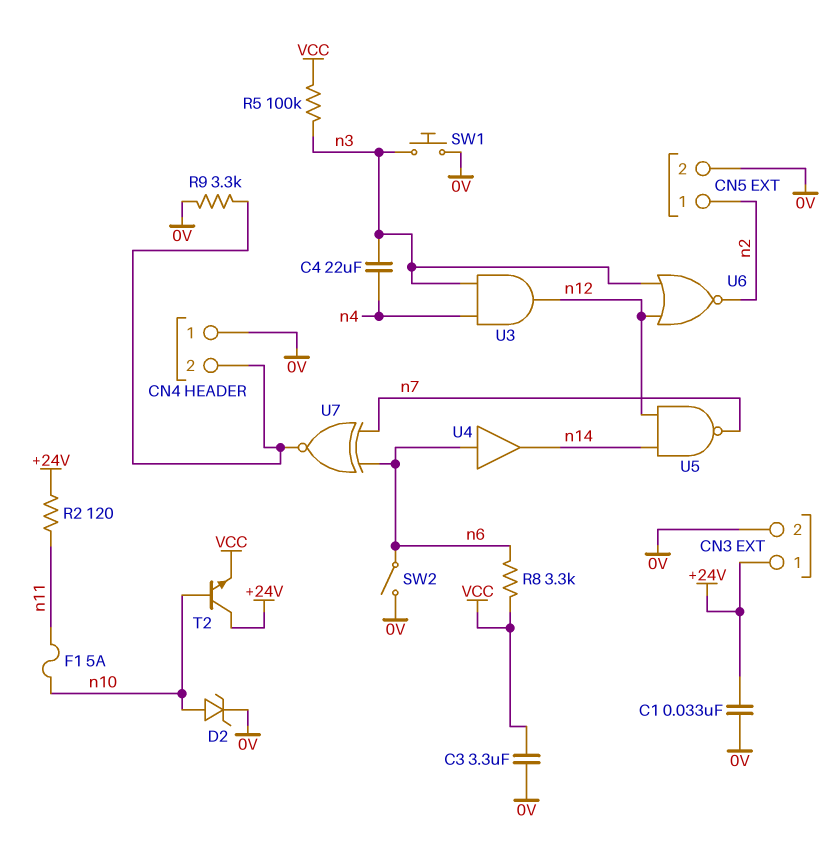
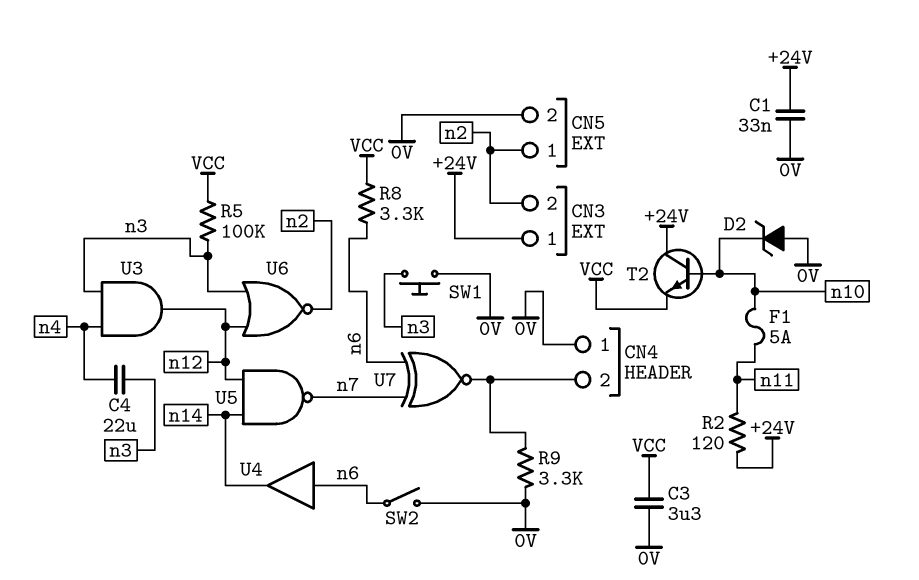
CN3 pin 2: 0V -> n2
D2: zener (A n10, K 0V) -> zener (A 0V, K n10)

